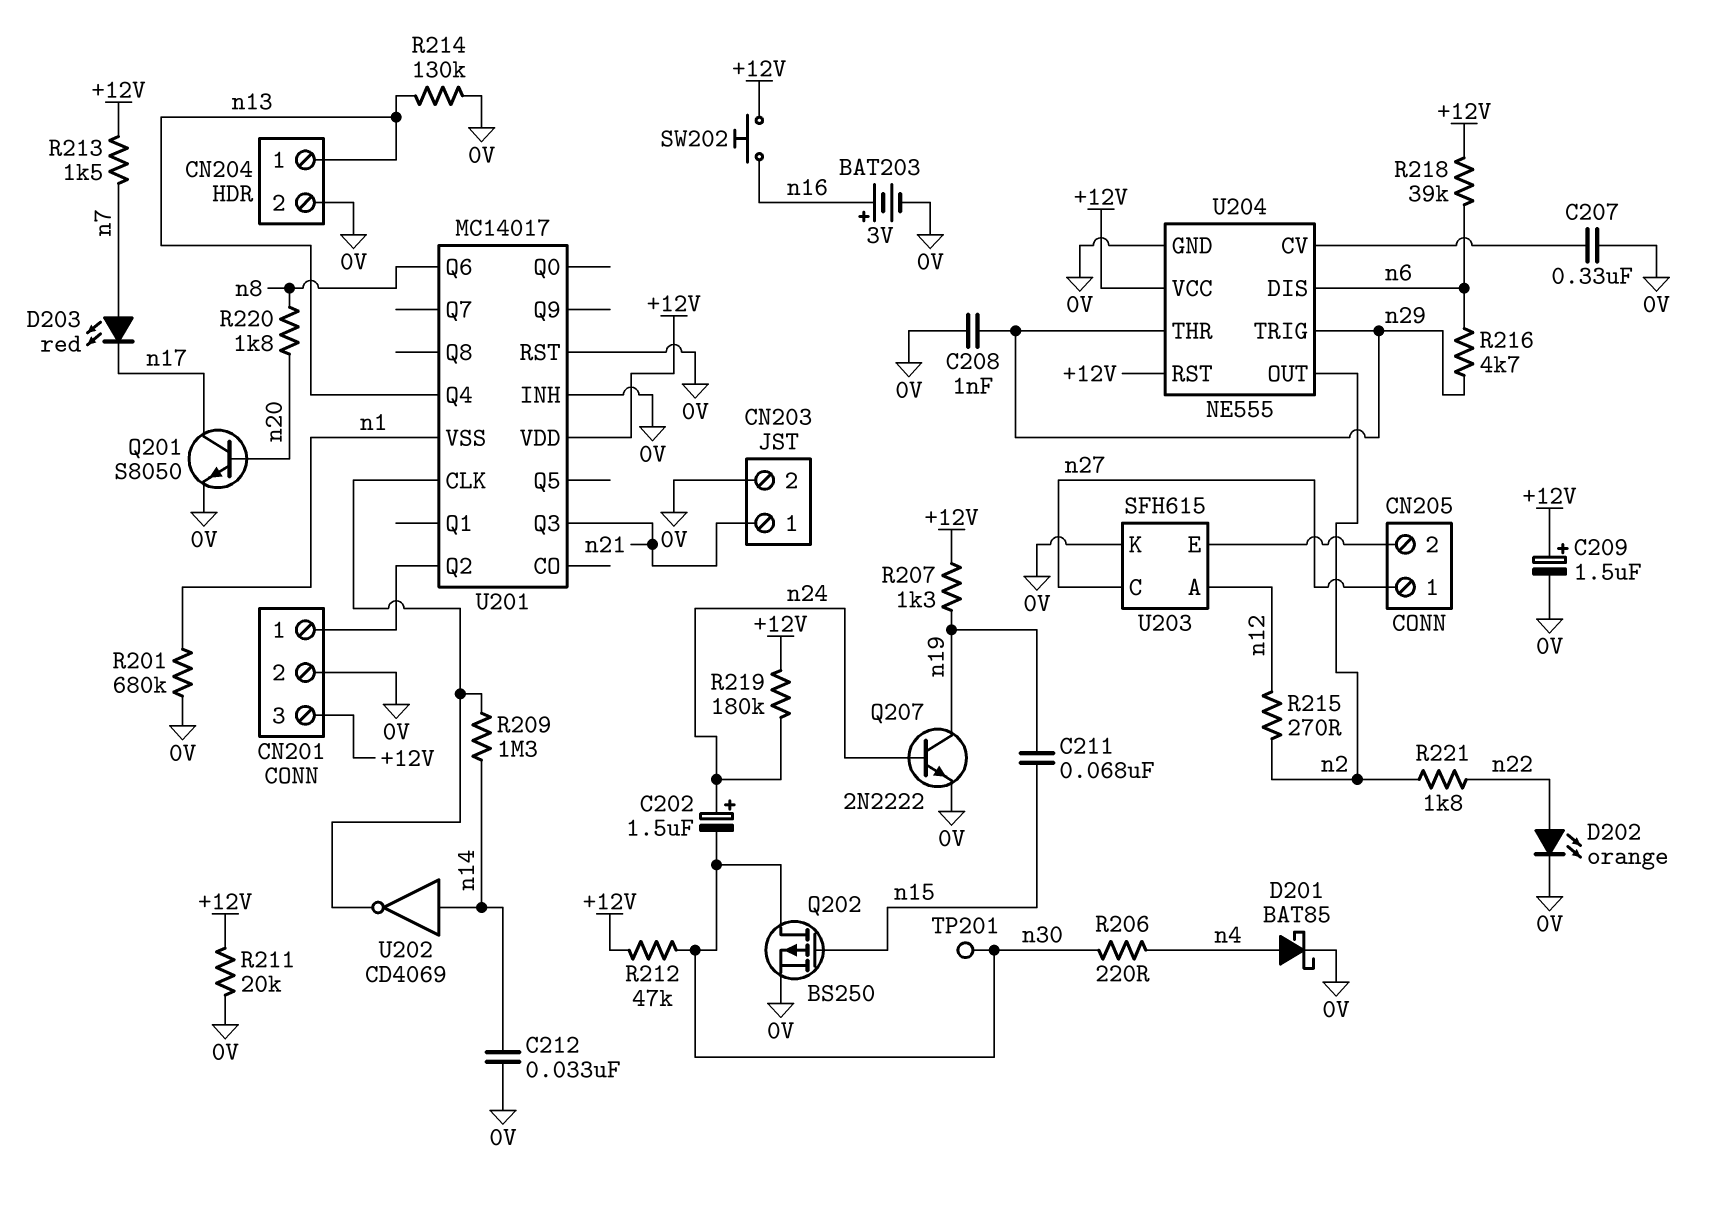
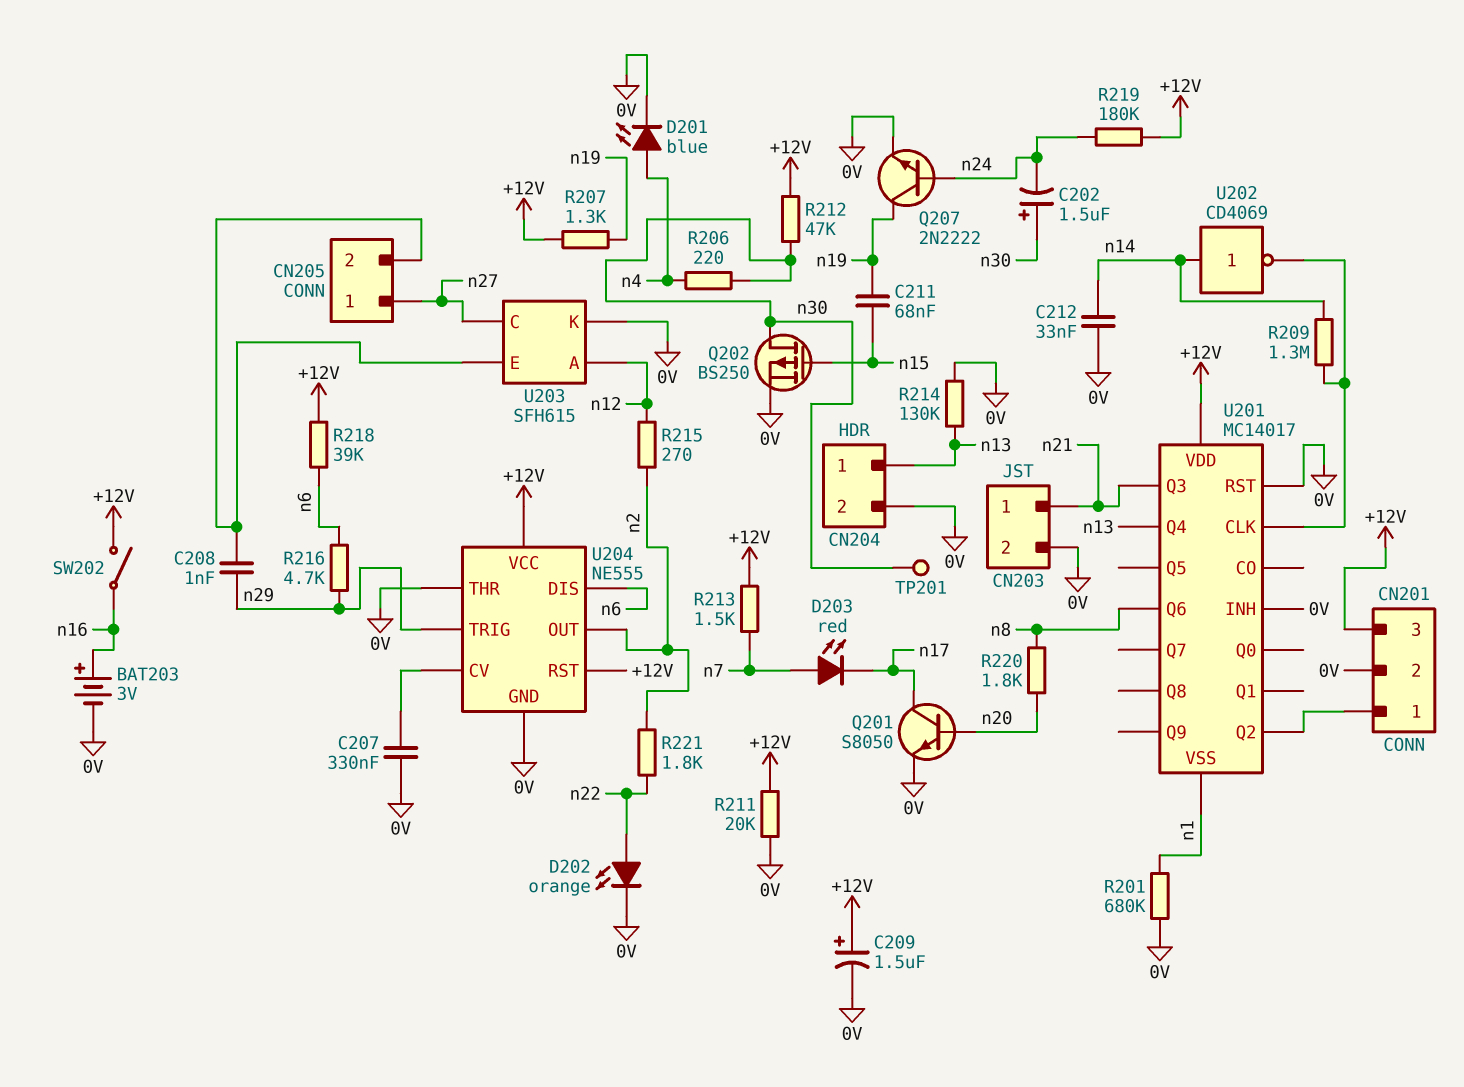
C202: 1.5uF (plus n24, minus n30) -> 1.5uF (plus n30, minus n24)
C208: 1nF (0V, n29) -> 1nF (CN205/2, n29)
D201: schottky BAT85 (A n4, K 0V) -> LED blue (A n4, K 0V)
SW202: button (+12V, n16) -> switch (+12V, n16)
U204 pin THR: n29 -> 0V

